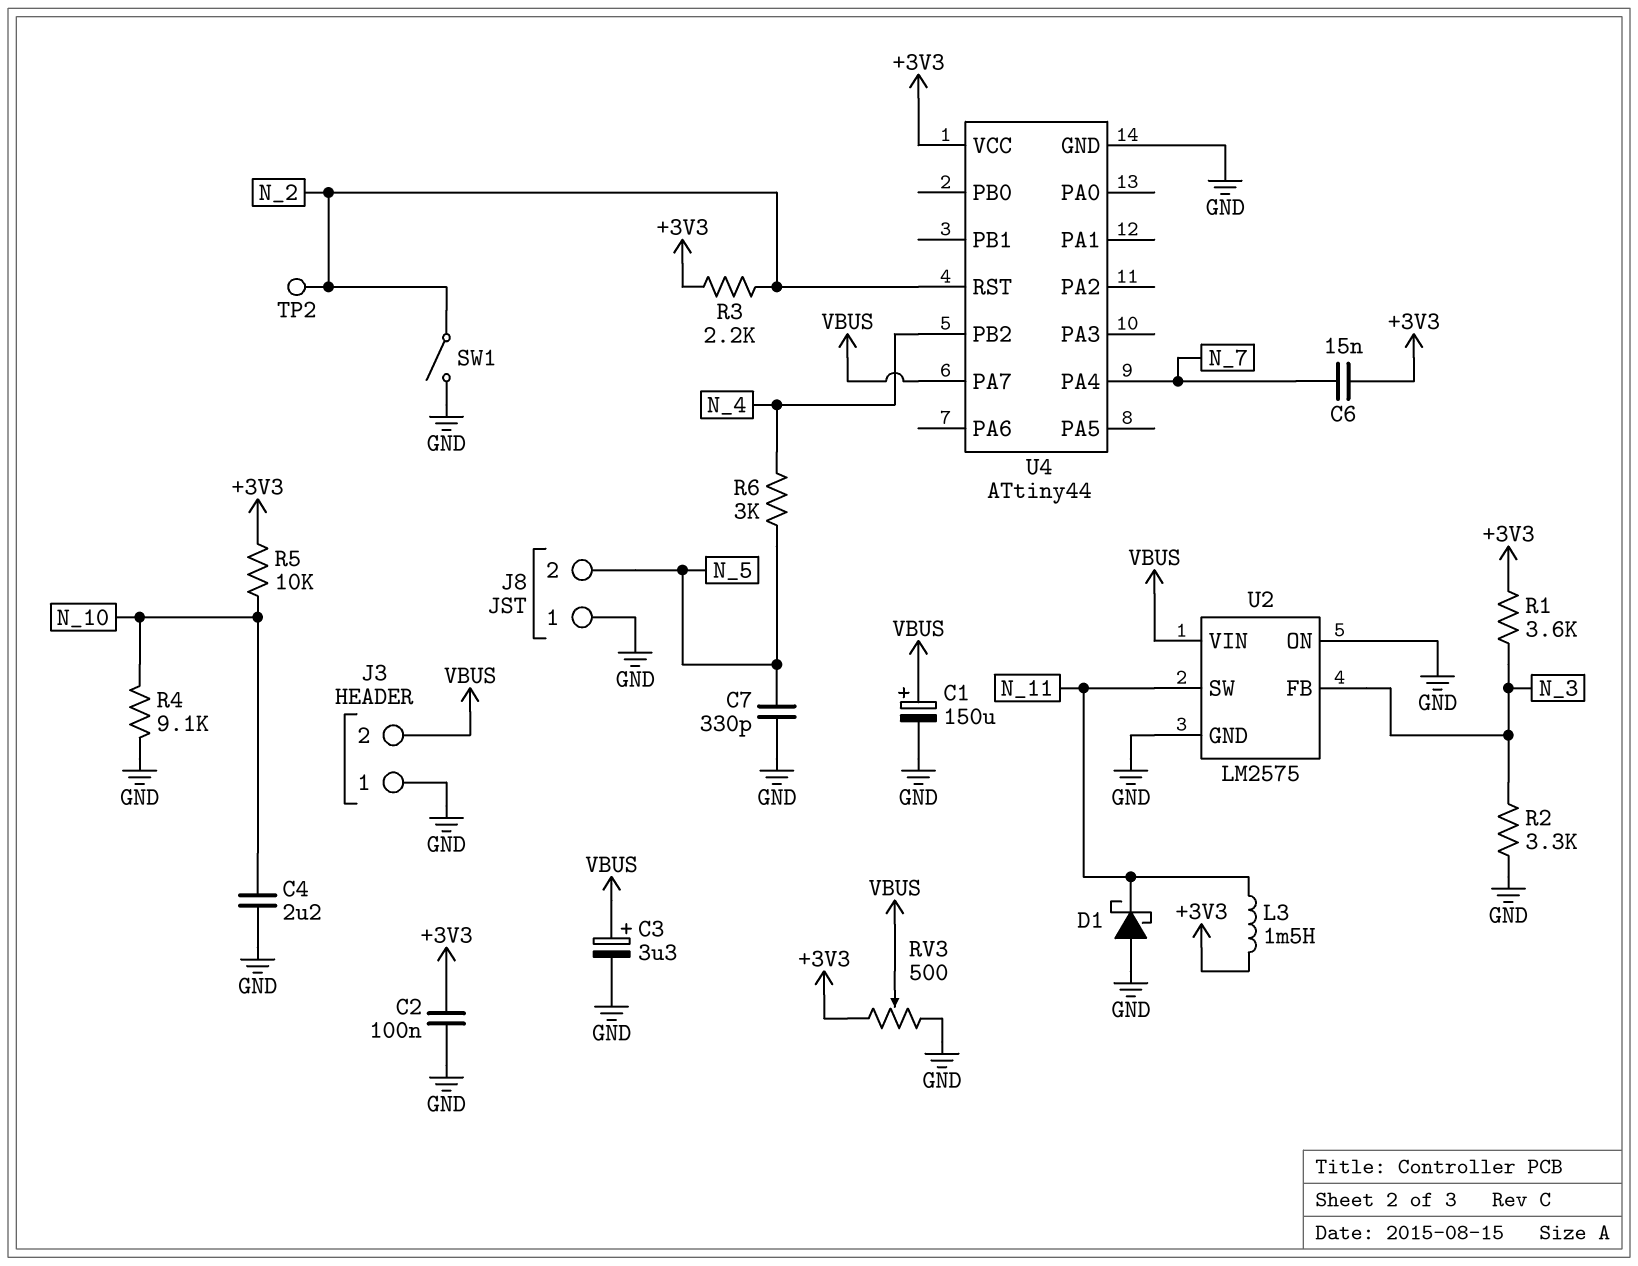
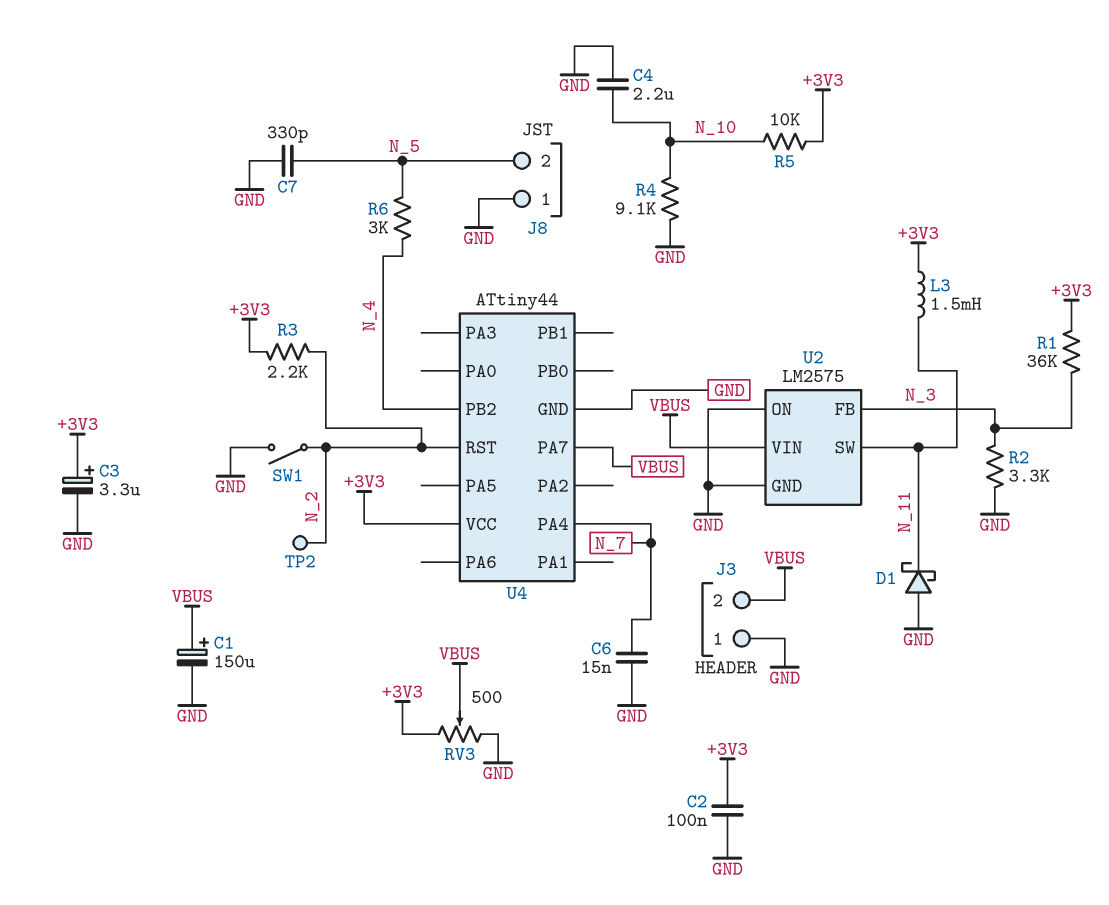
C3: 3.3uF (plus VBUS, minus GND) -> 3.3uF (plus +3V3, minus GND)
C6: 15nF (+3V3, N_7) -> 15nF (GND, N_7)
R1: 3.6k (+3V3, N_3) -> 36k (+3V3, N_3)

